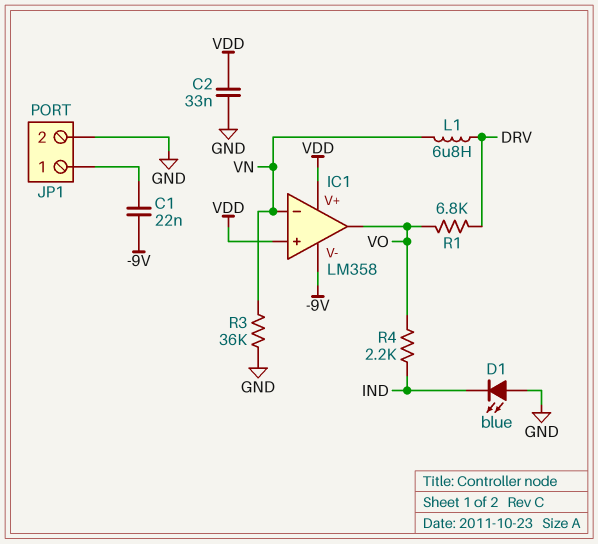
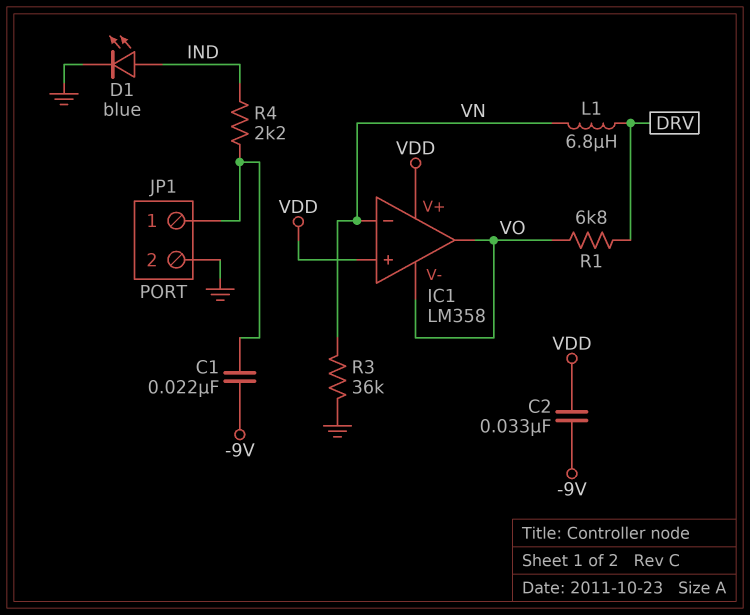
C2: 33nF (GND, VDD) -> 33nF (-9V, VDD)
D1: LED blue (A GND, K IND) -> LED blue (A IND, K GND)
IC1 pin V-: -9V -> VO
R4: 2.2k (IND, VO) -> 2.2k (IND, JP1/1)

